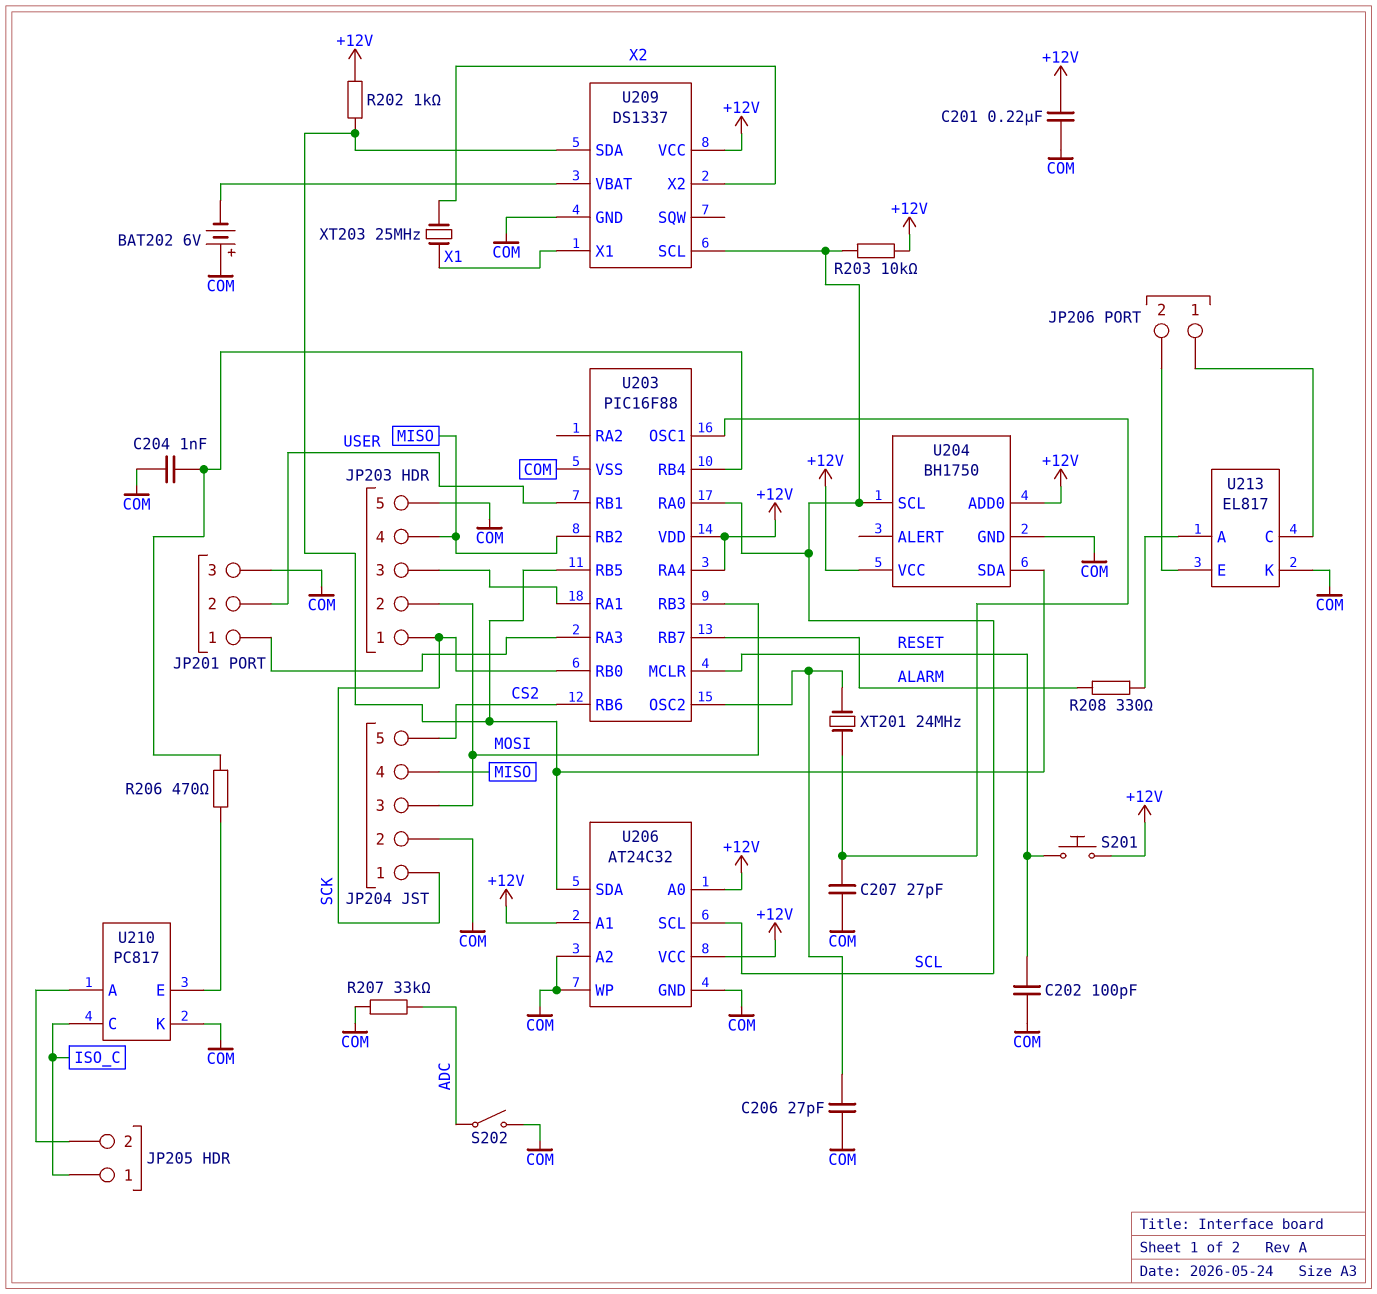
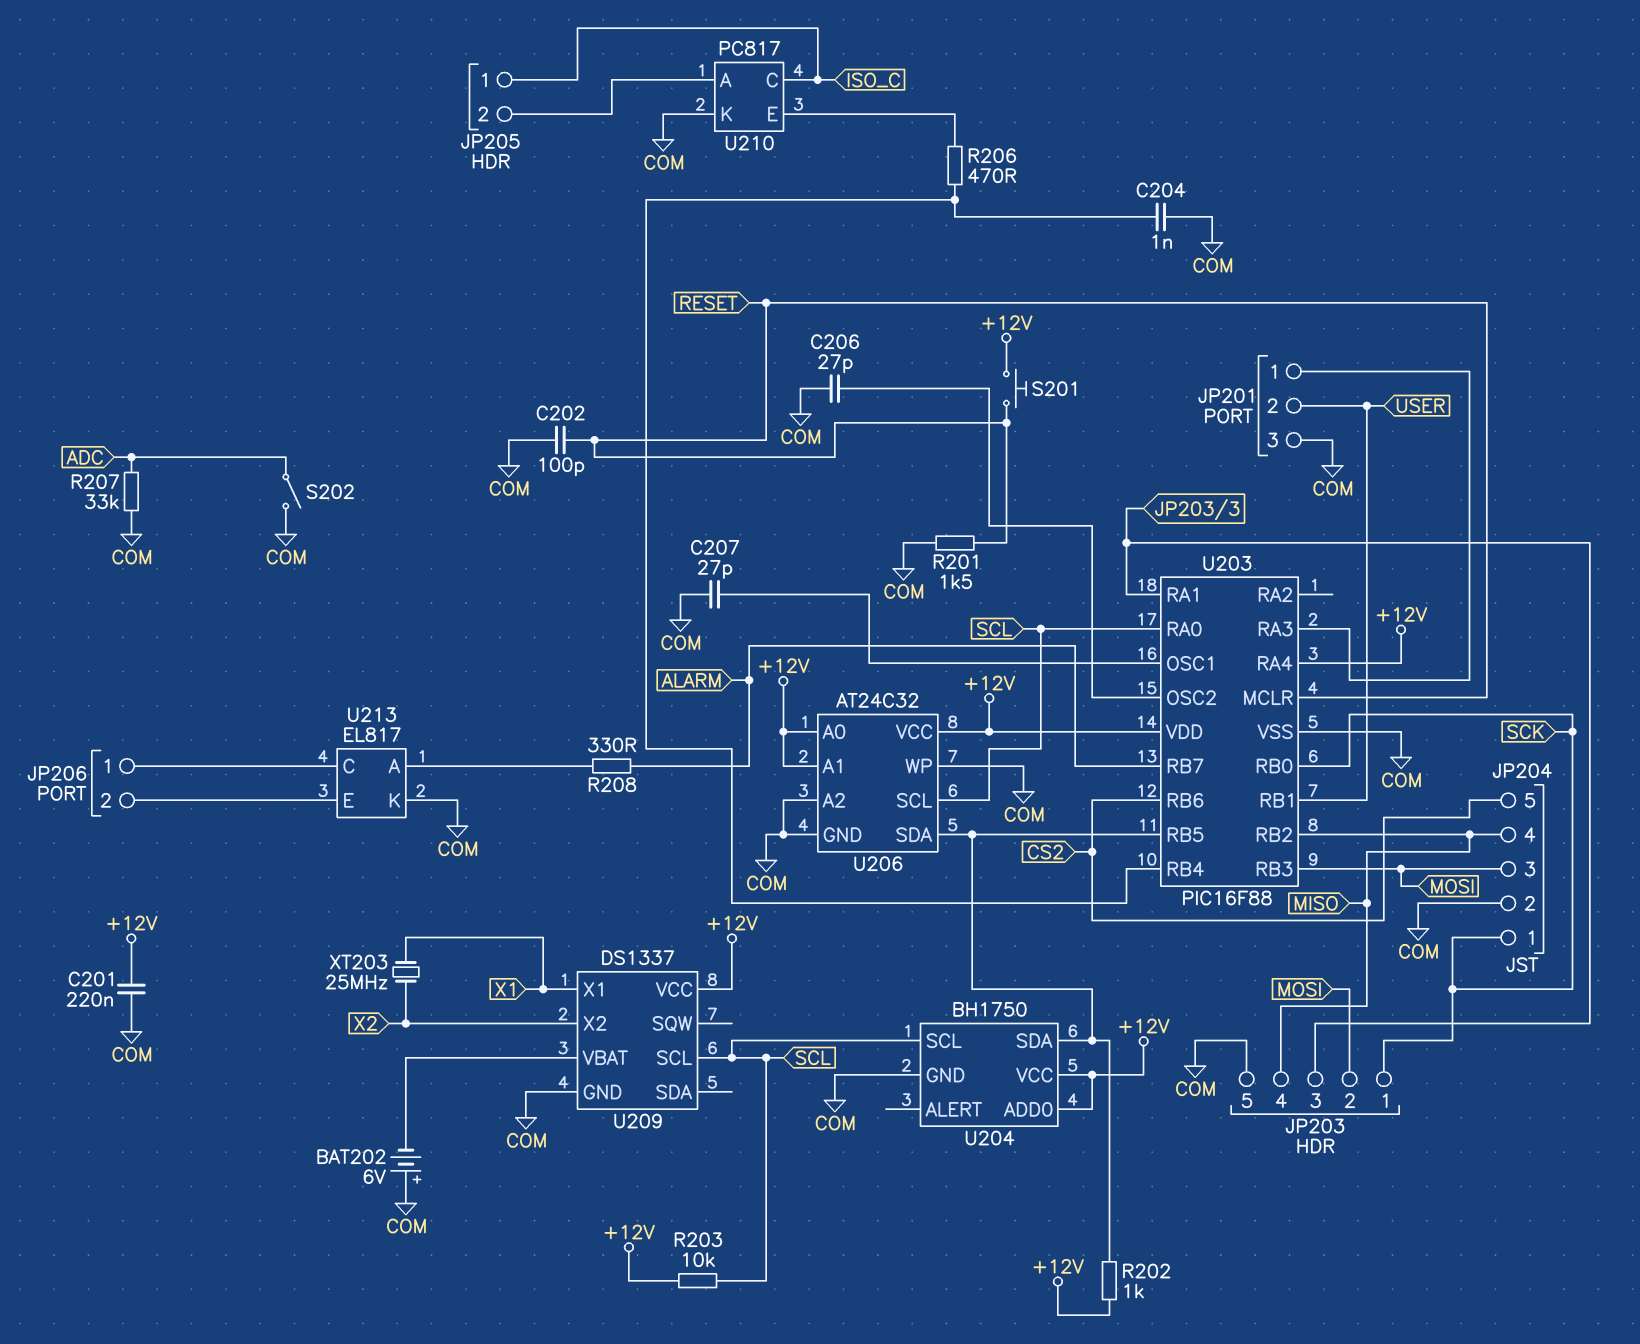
R201: none -> 1.5k (COM, RESET)
U209 pin SDA: U203/RB5 -> none
XT201: 24MHz (U203/OSC1, U203/OSC2) -> none

